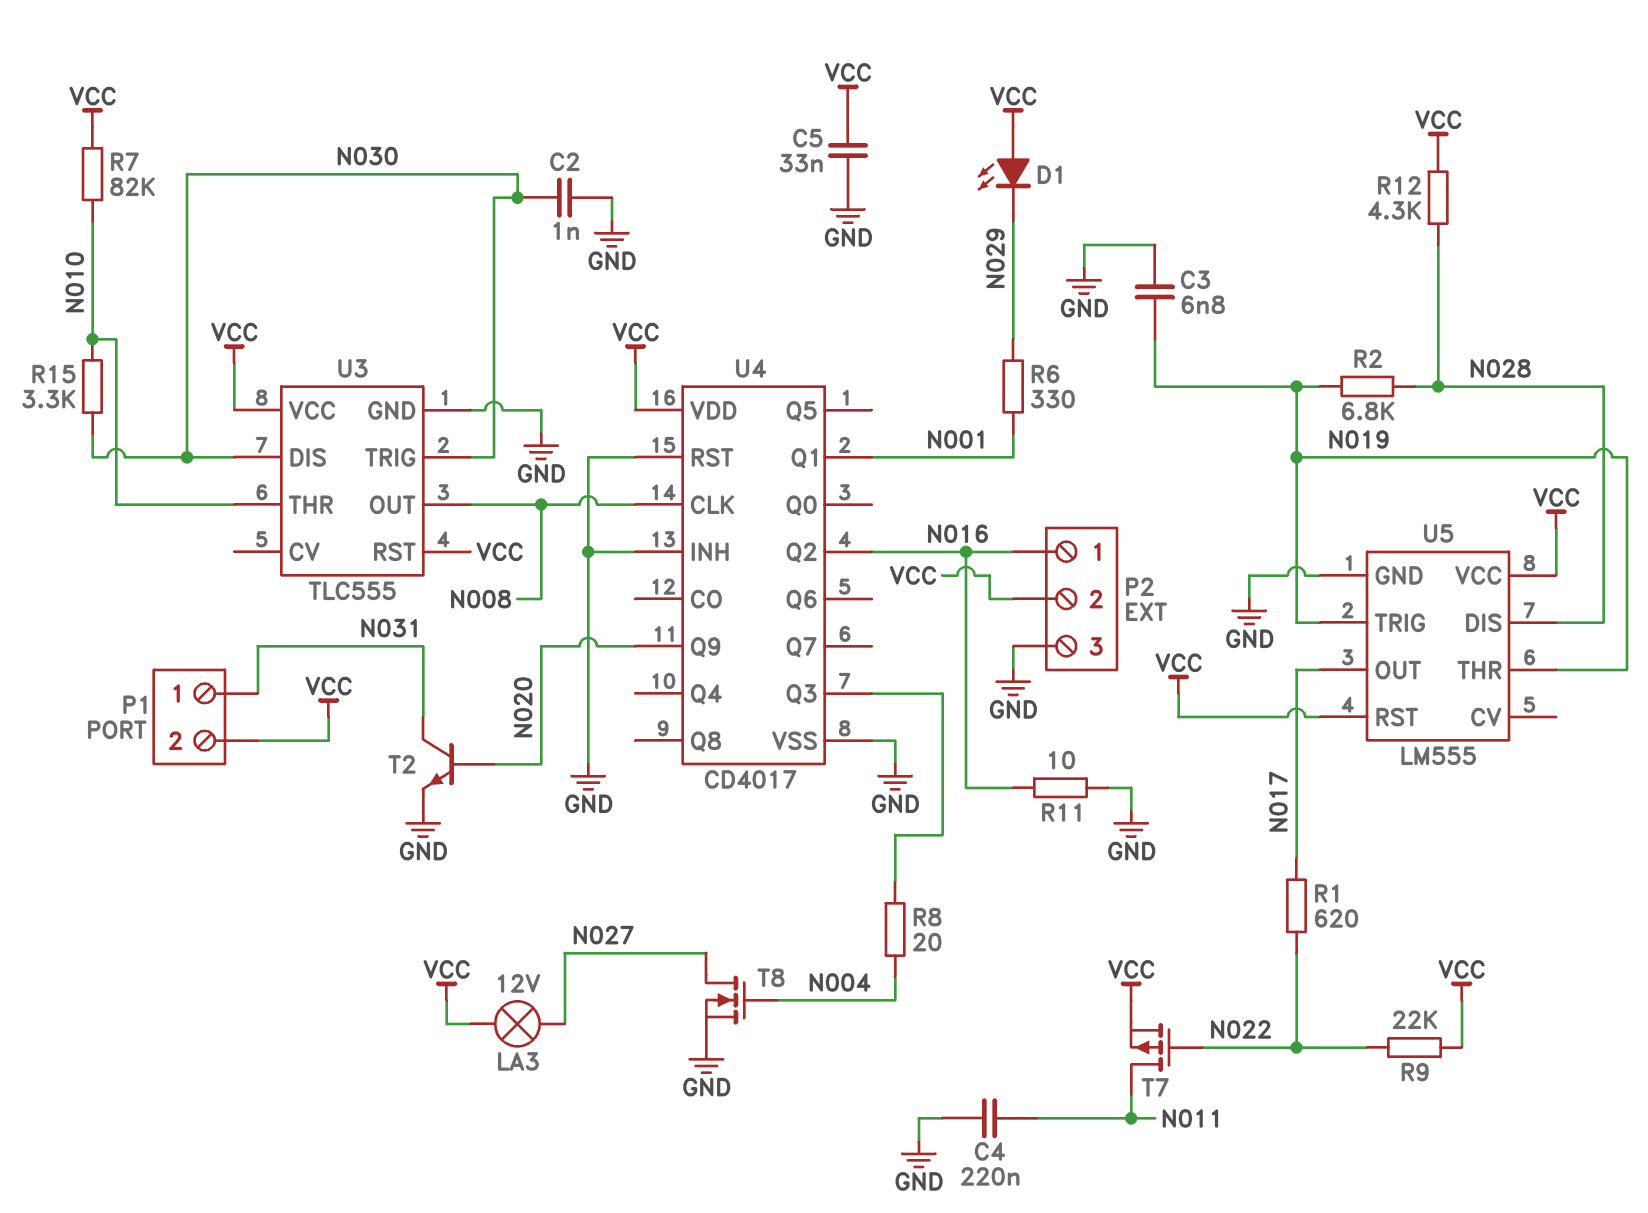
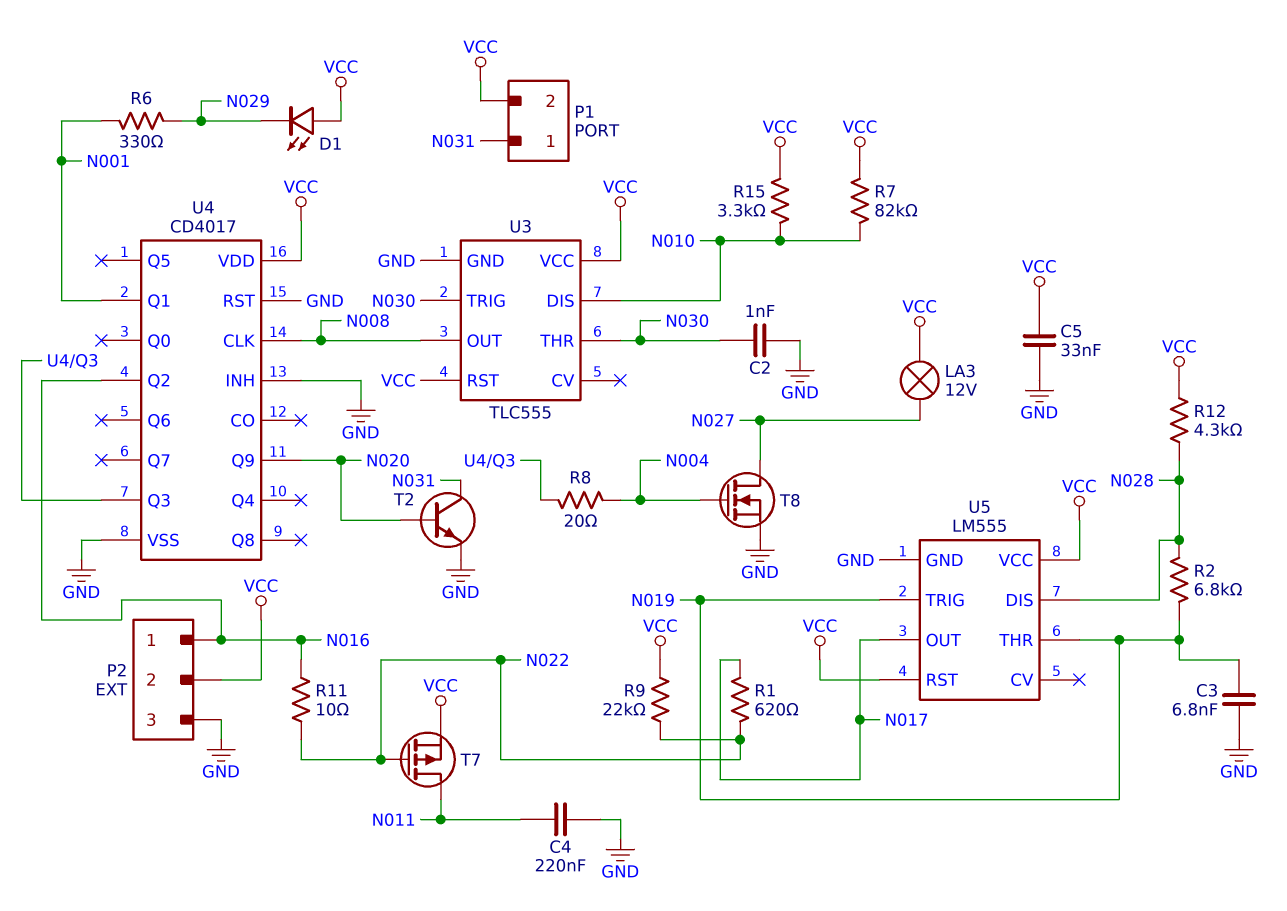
R11: 10 (GND, N016) -> 10 (N016, N022)
R15: 3.3k (N010, N030) -> 3.3k (N010, VCC)
U3 pin DIS: N030 -> N010
U3 pin THR: N010 -> N030

